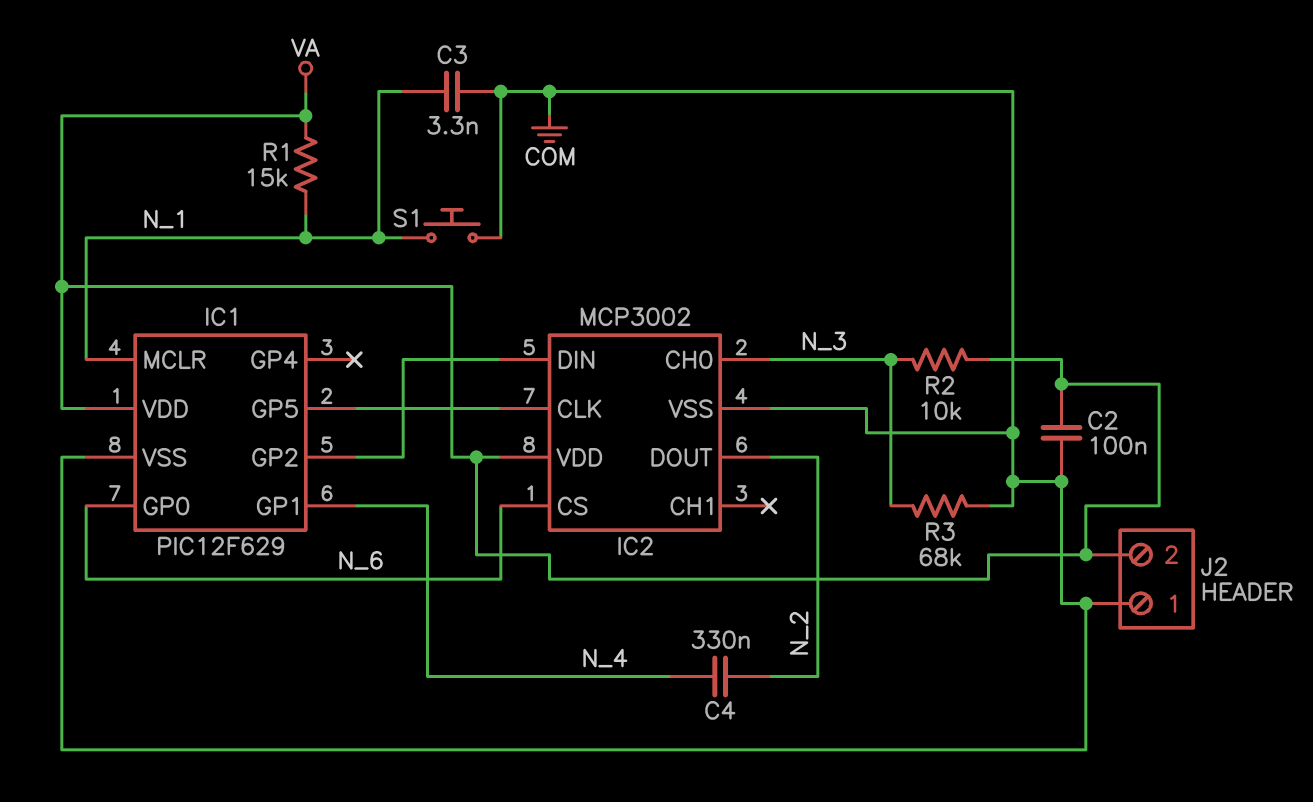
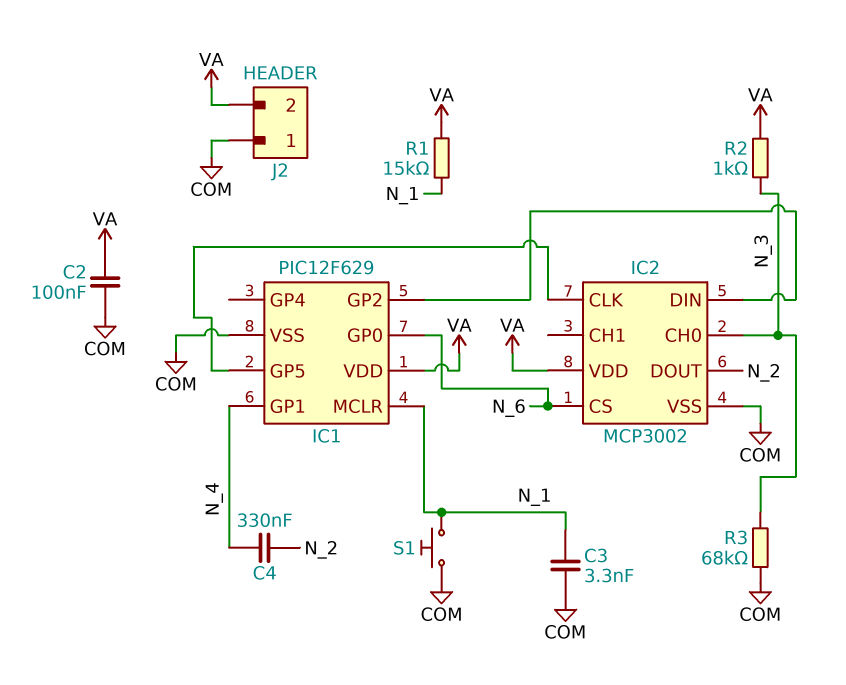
R2: 10k (N_3, VA) -> 1k (N_3, VA)

